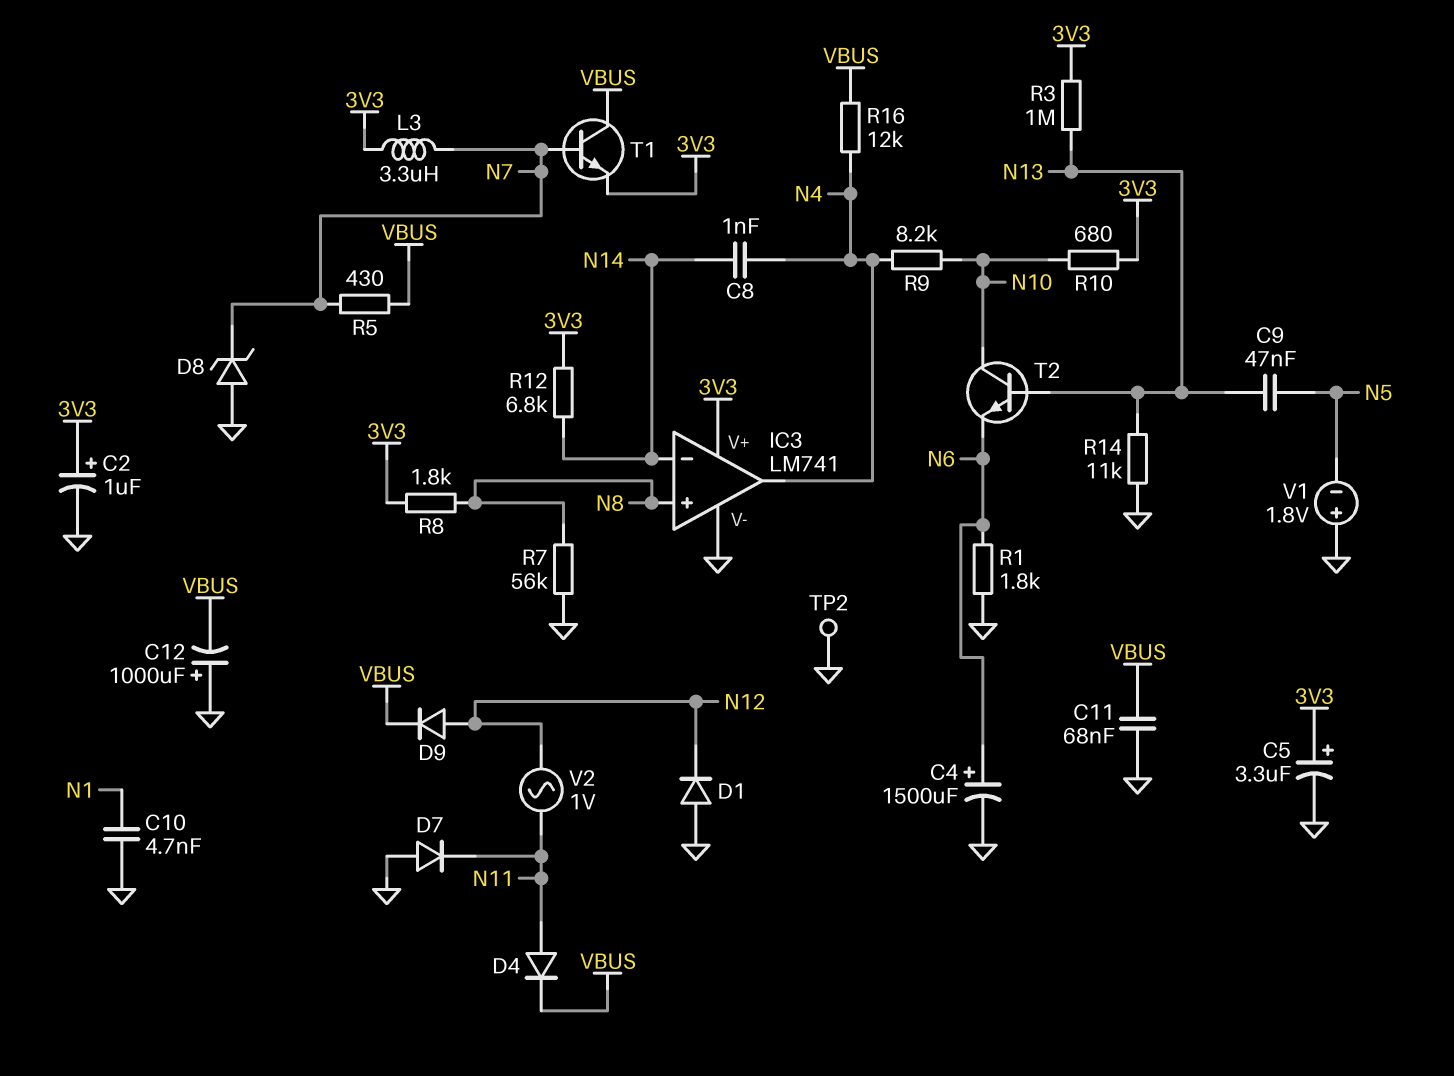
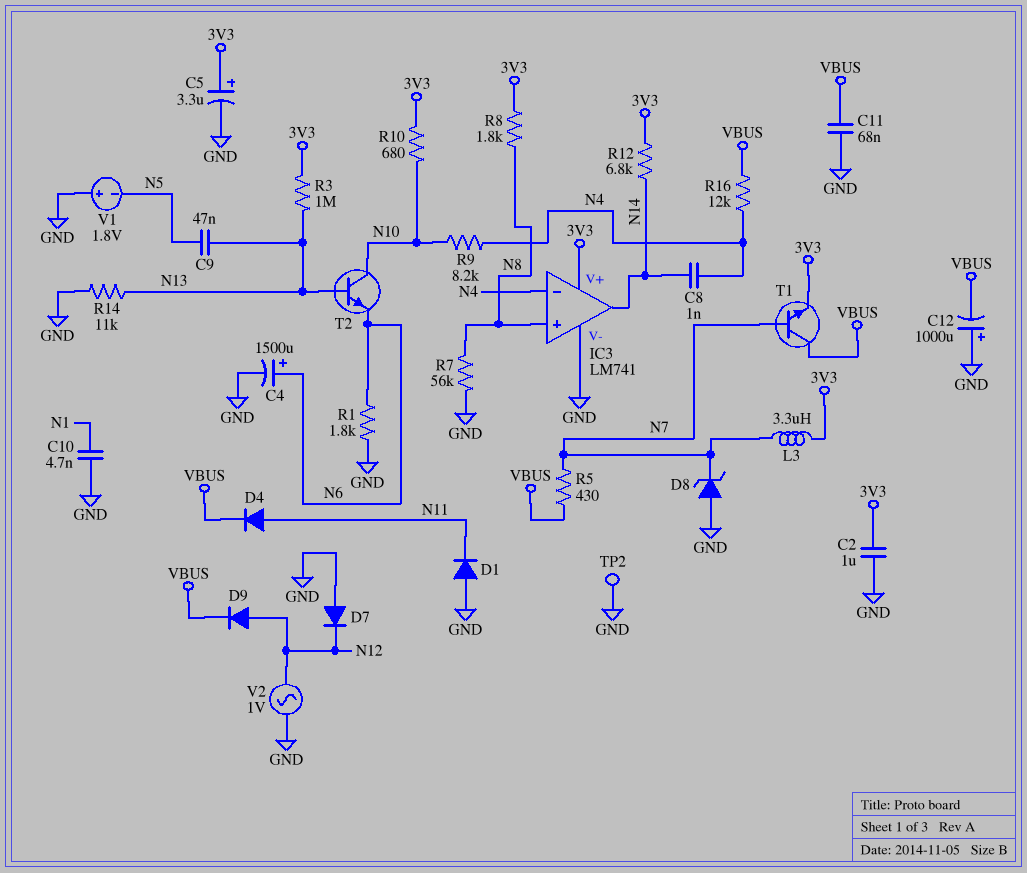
C2: 1uF (plus 3V3, minus GND) -> 1uF (3V3, GND)
D1: diode (A GND, K N12) -> diode (A GND, K N11)
D7: diode (A GND, K N11) -> diode (A GND, K N12)
IC3 pin in-: N14 -> N4
IC3 pin out: N4 -> N14
V2: AC 1V (N11, N12) -> AC 1V (GND, N12)

